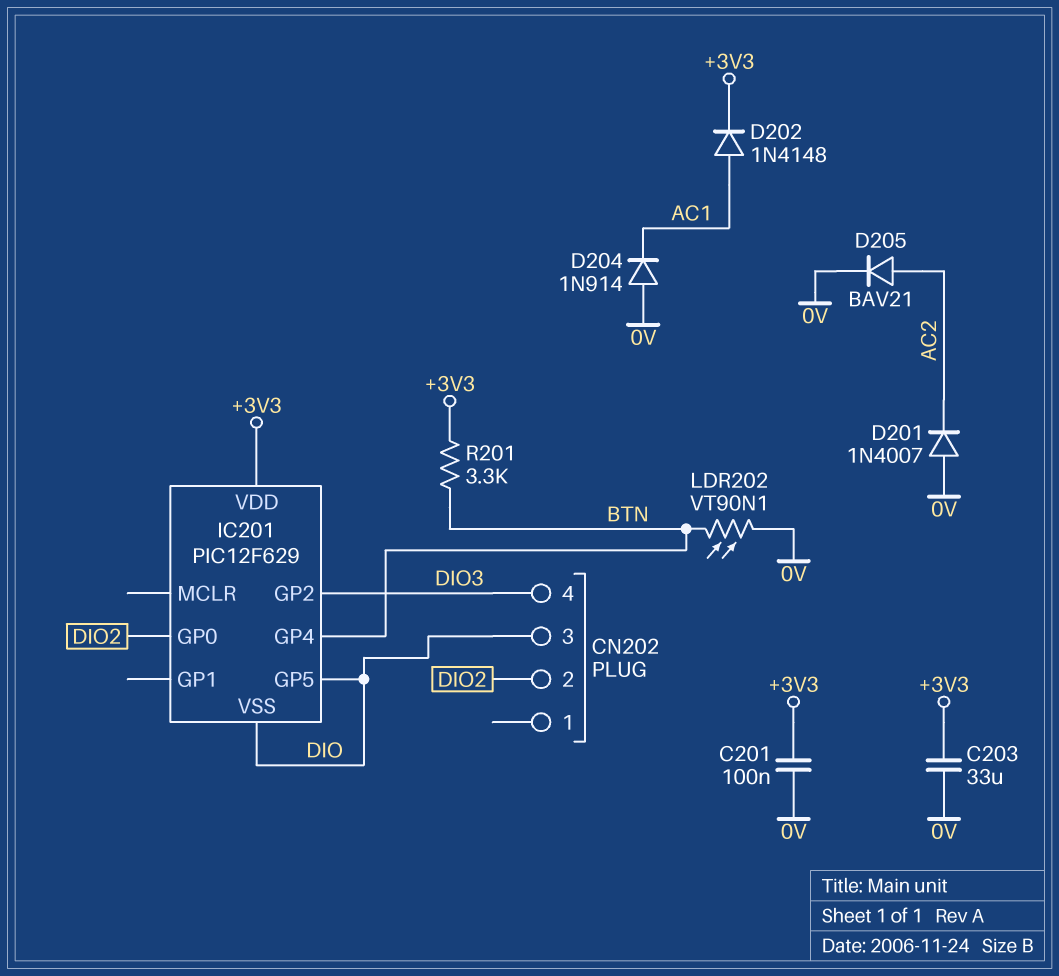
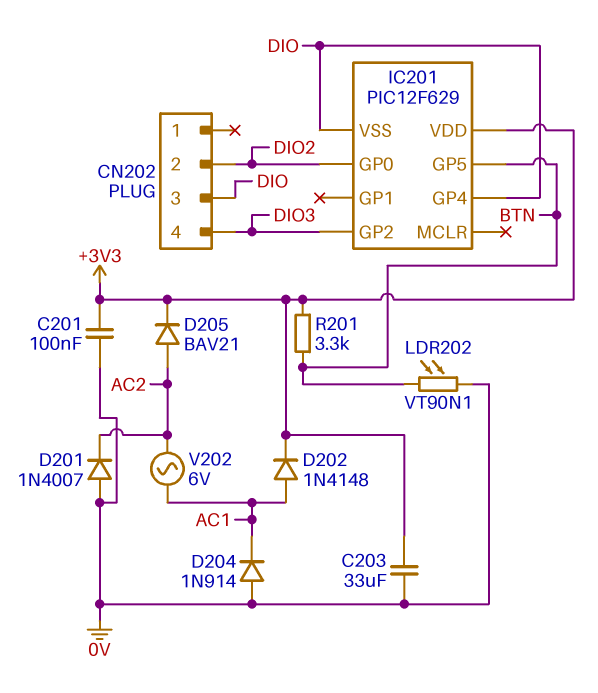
D205: diode BAV21 (A AC2, K 0V) -> diode BAV21 (A AC2, K +3V3)
IC201 pin GP4: BTN -> DIO
IC201 pin GP5: DIO -> BTN
V202: none -> AC 6V (AC1, AC2)

